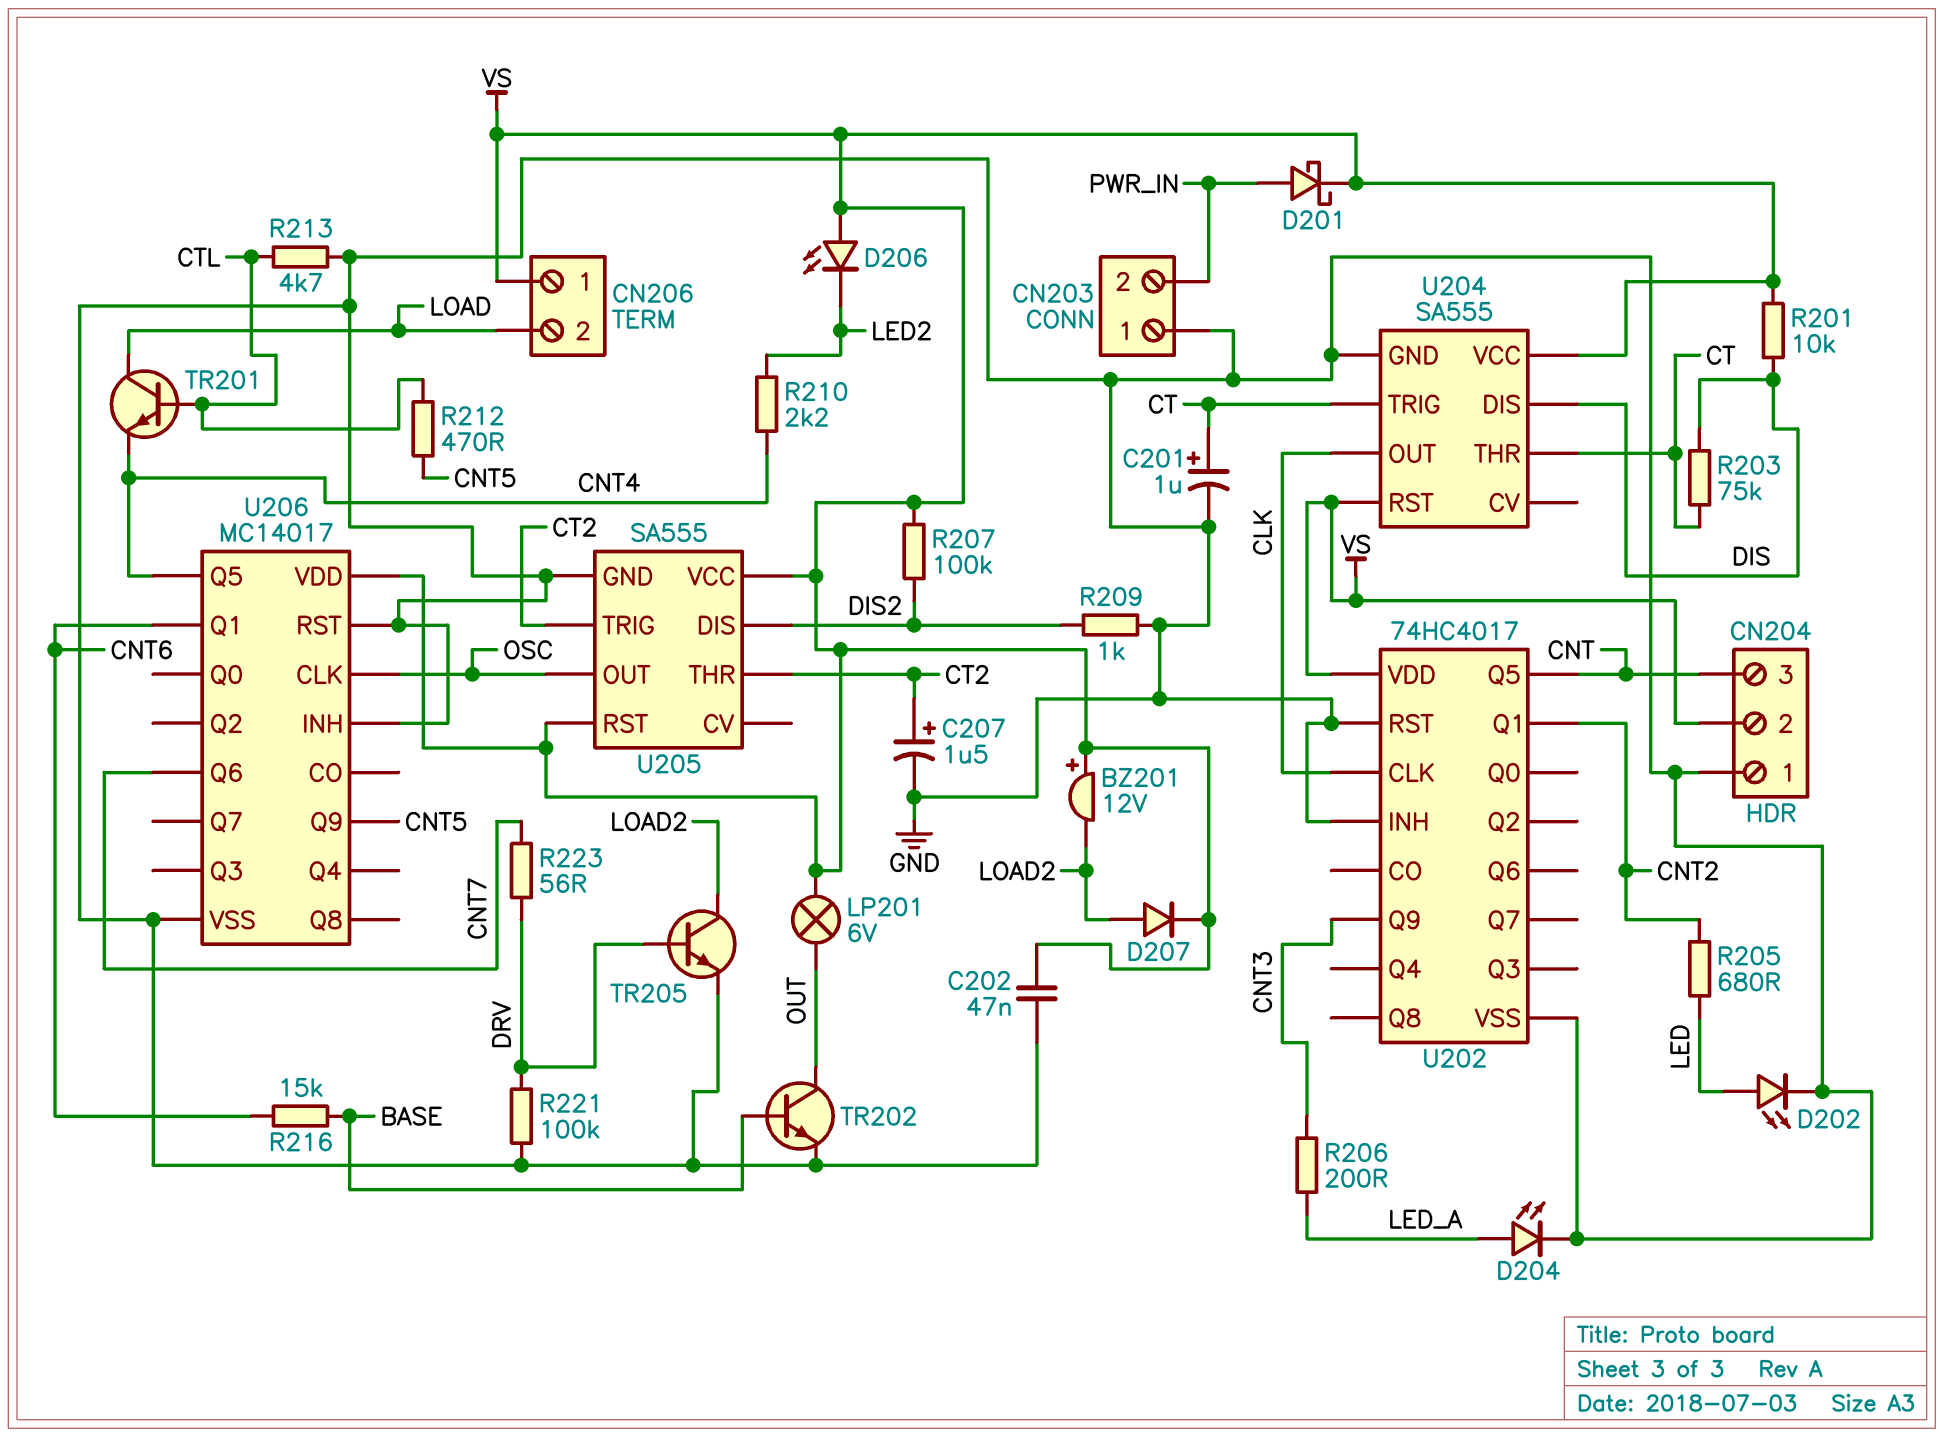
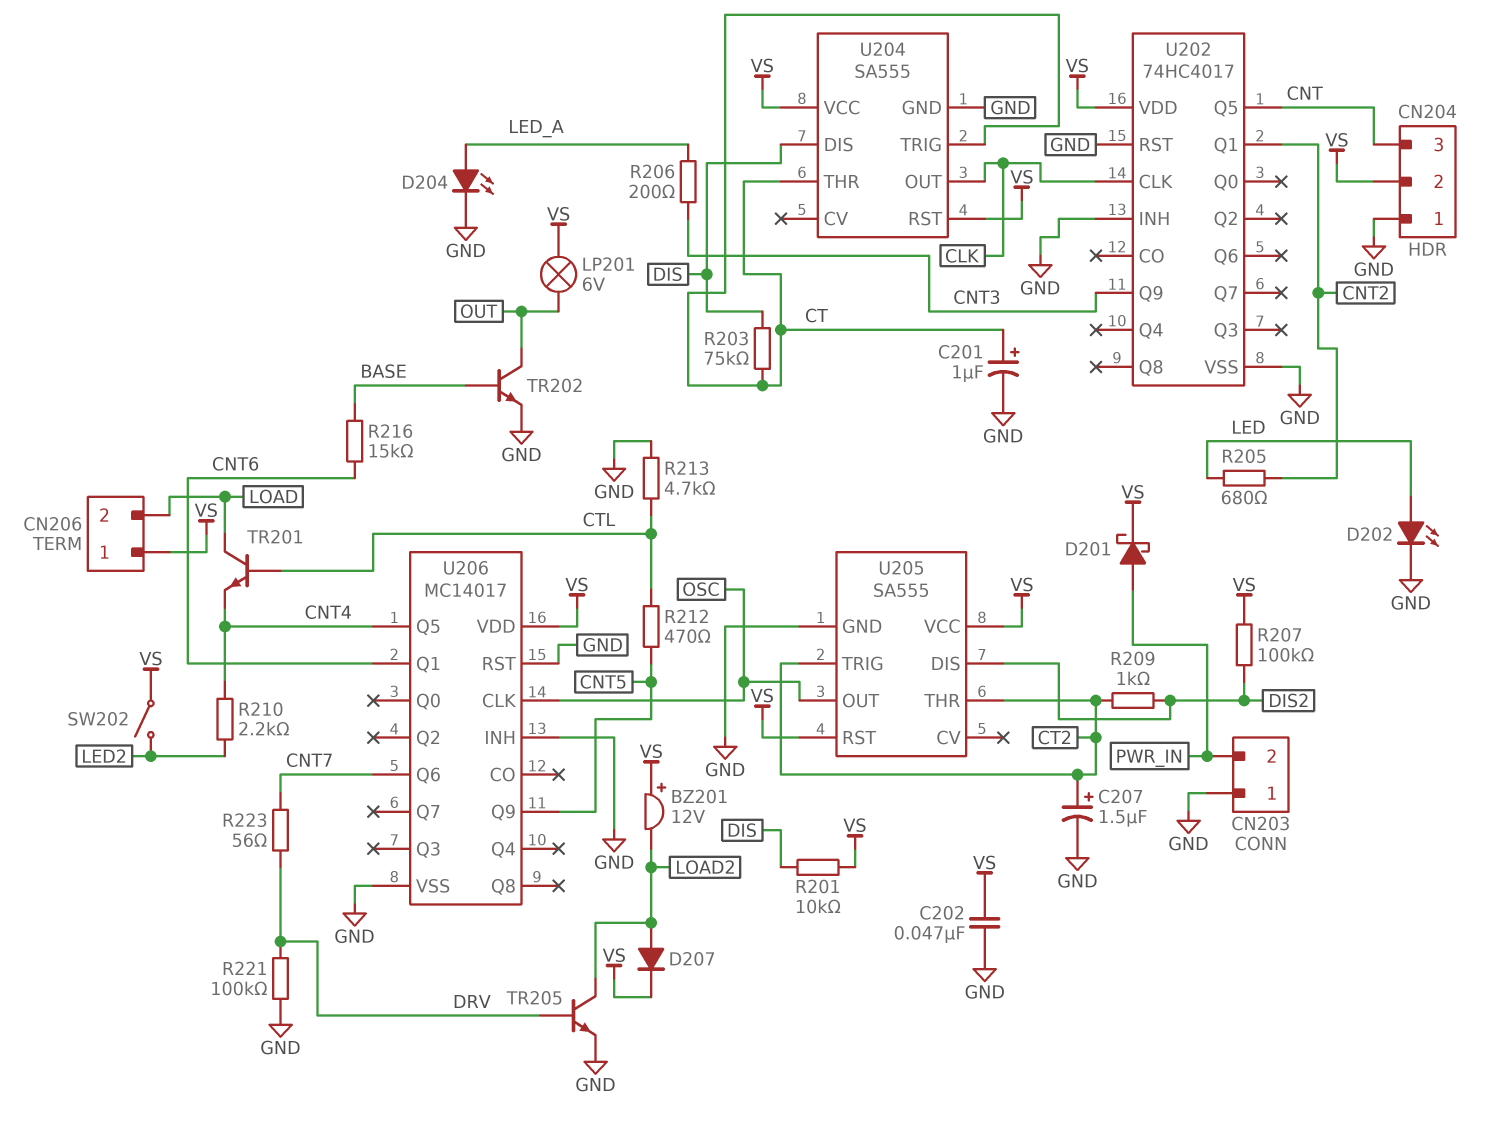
D206: LED (A VS, K LED2) -> none
R209: 1k (DIS2, GND) -> 1k (CT2, DIS2)
SW202: none -> switch (LED2, VS)

